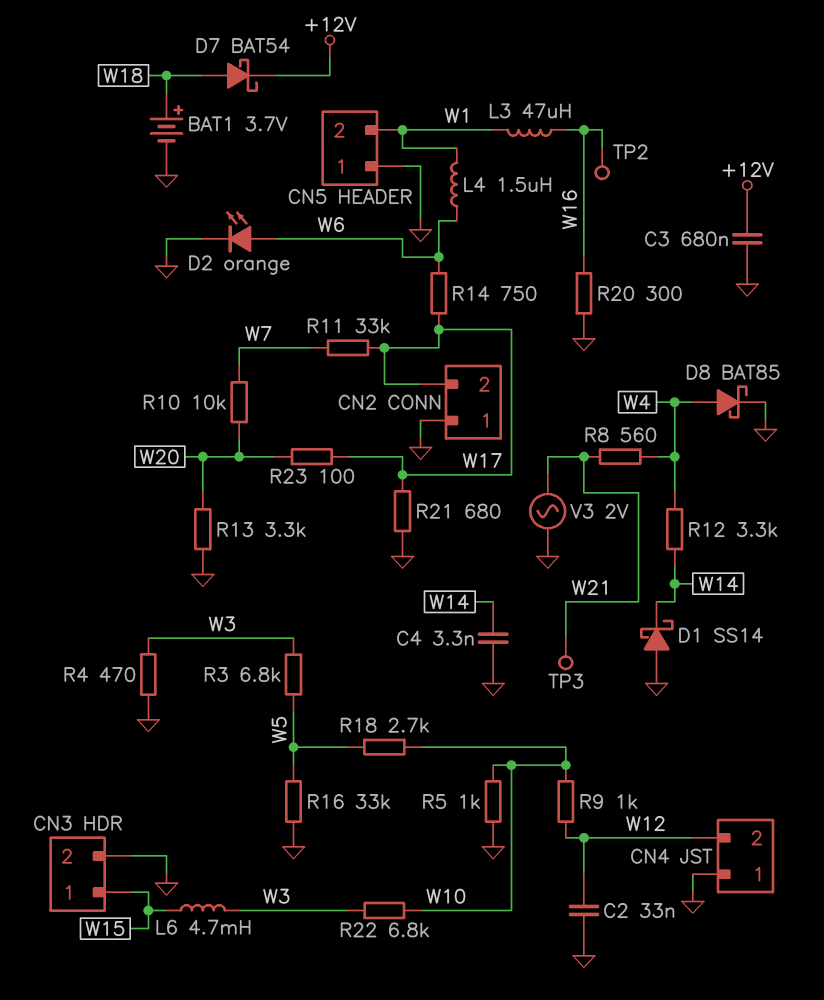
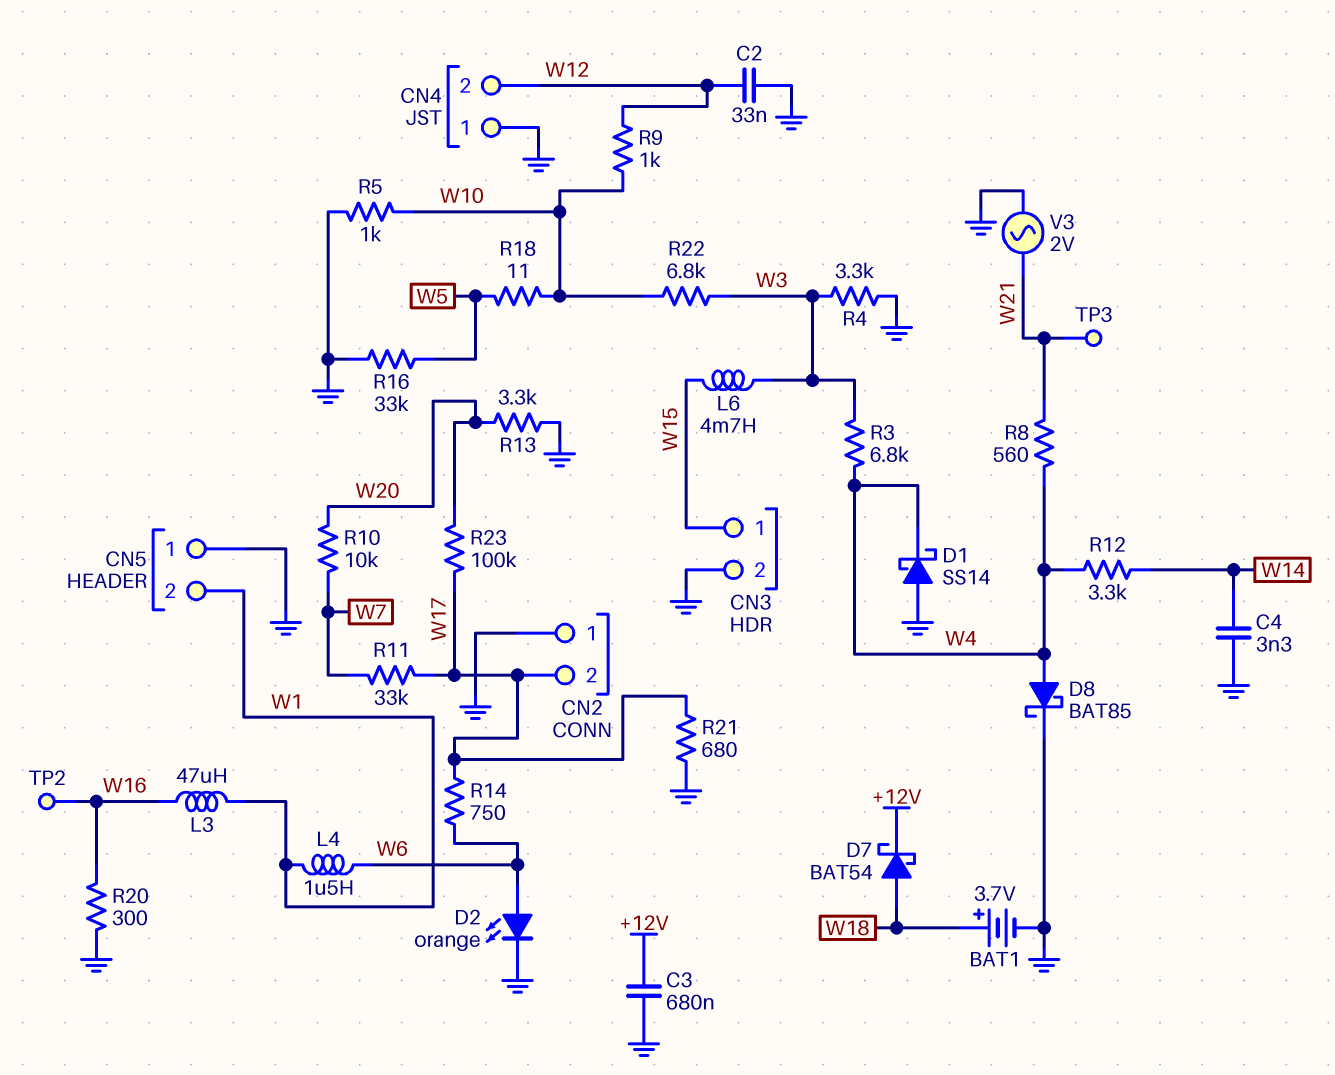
D1: schottky SS14 (A GND, K W14) -> schottky SS14 (A GND, K W4)
R3: 6.8k (W3, W5) -> 6.8k (W3, W4)
R4: 470 (GND, W3) -> 3.3k (GND, W3)
R18: 2.7k (W5, W10) -> 11 (W5, W10)
R23: 100 (W17, W20) -> 100k (W17, W20)

